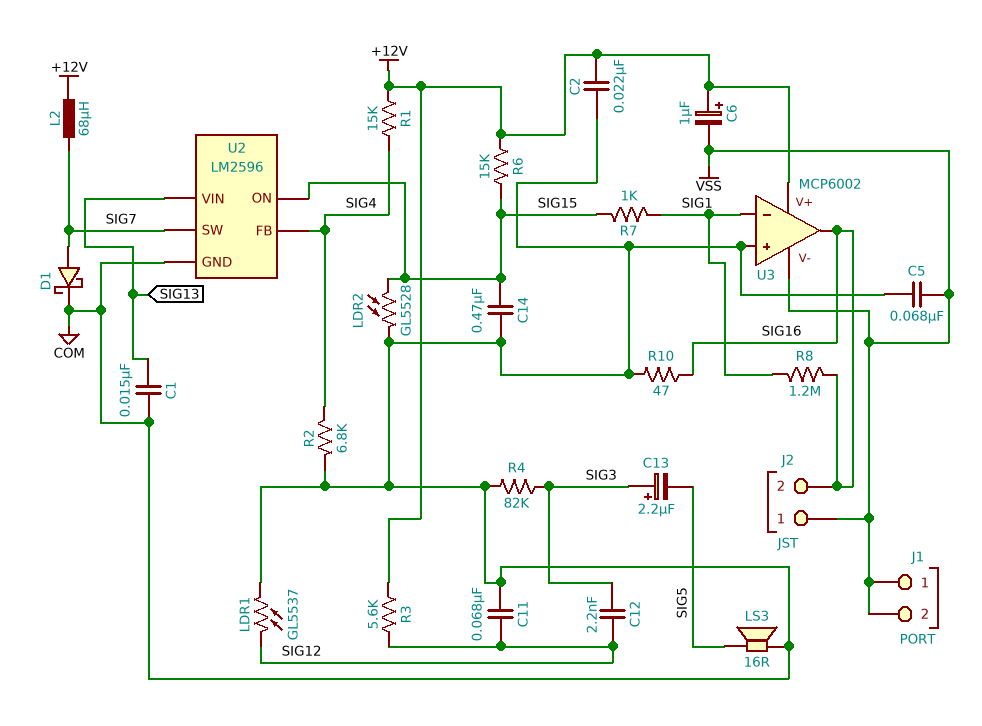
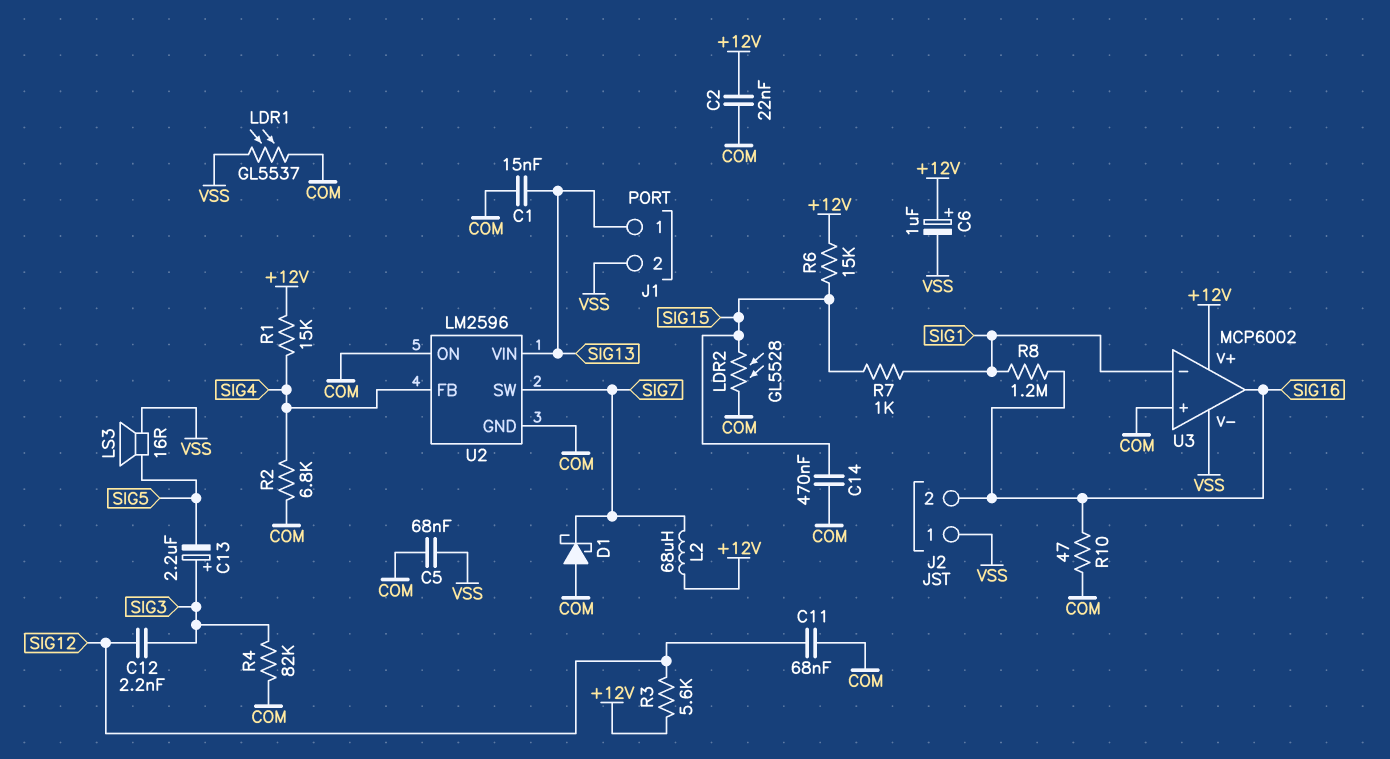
D1: schottky (A SIG7, K COM) -> schottky (A COM, K SIG7)
J1 pin 1: VSS -> SIG13
LDR1: GL5537 (COM, SIG12) -> GL5537 (COM, VSS)
LS3: speaker 16R (COM, SIG5) -> speaker 16R (SIG5, VSS)
U2 pin ON: SIG15 -> COM

